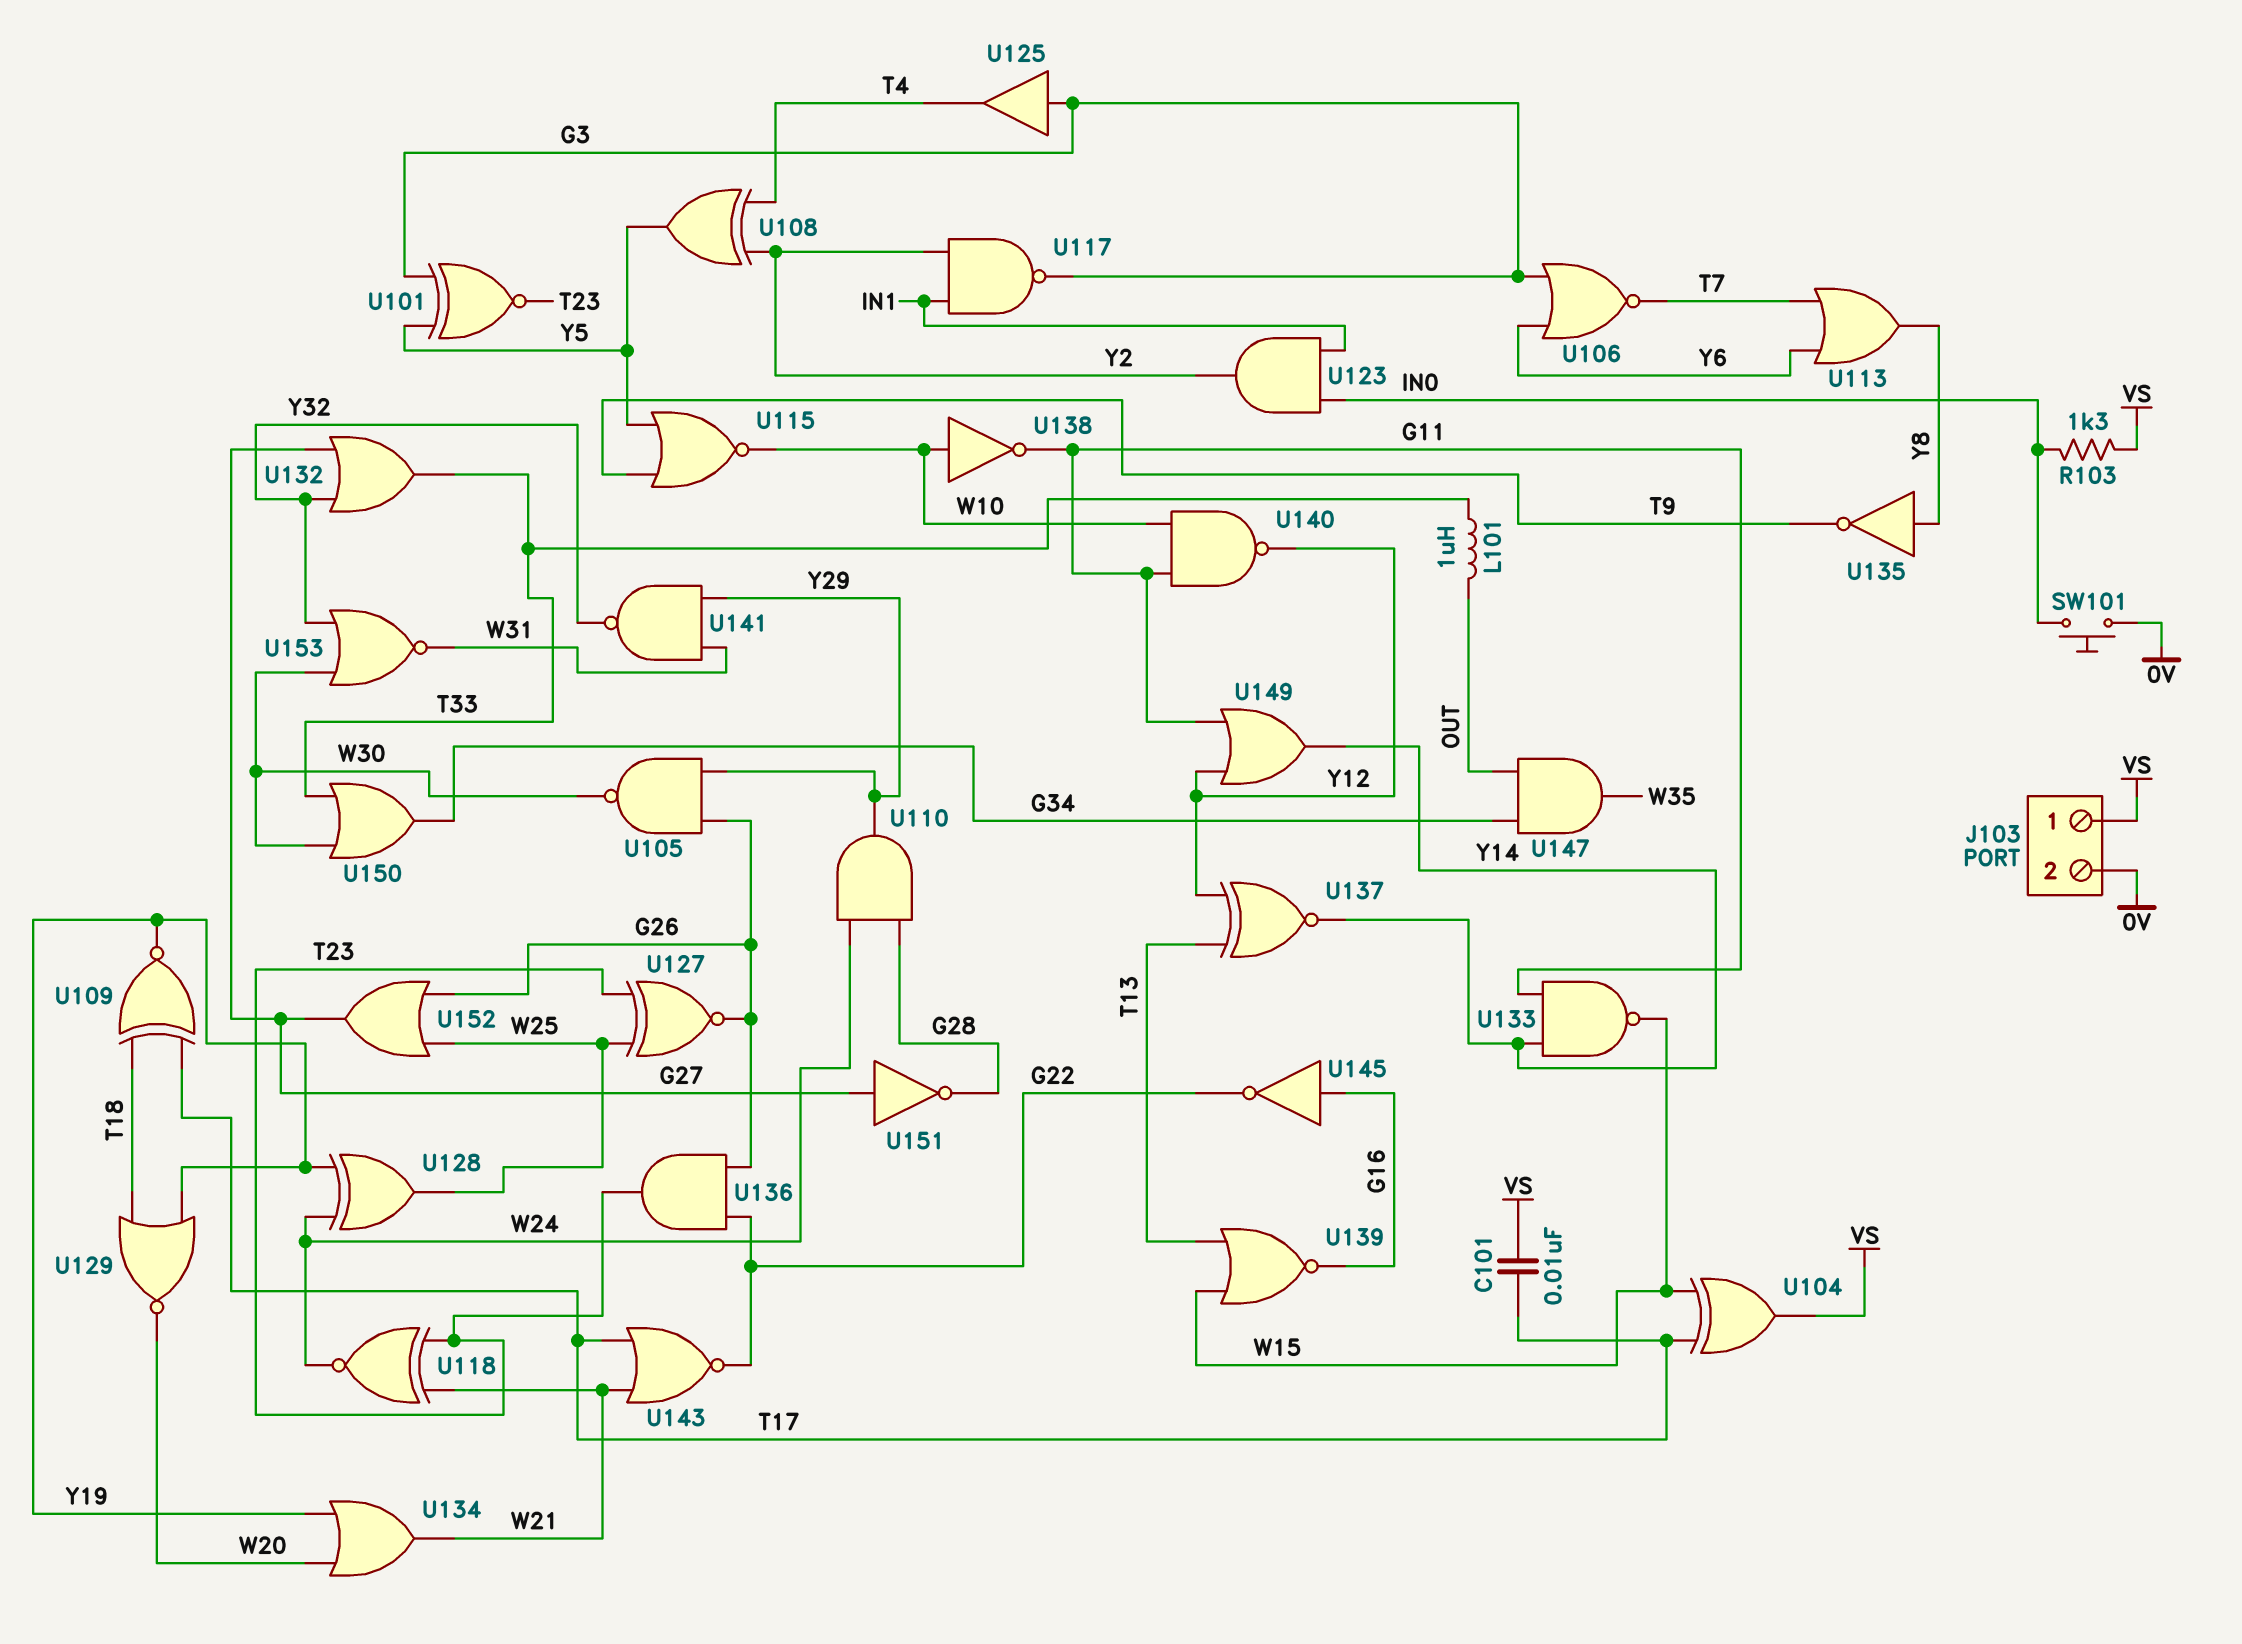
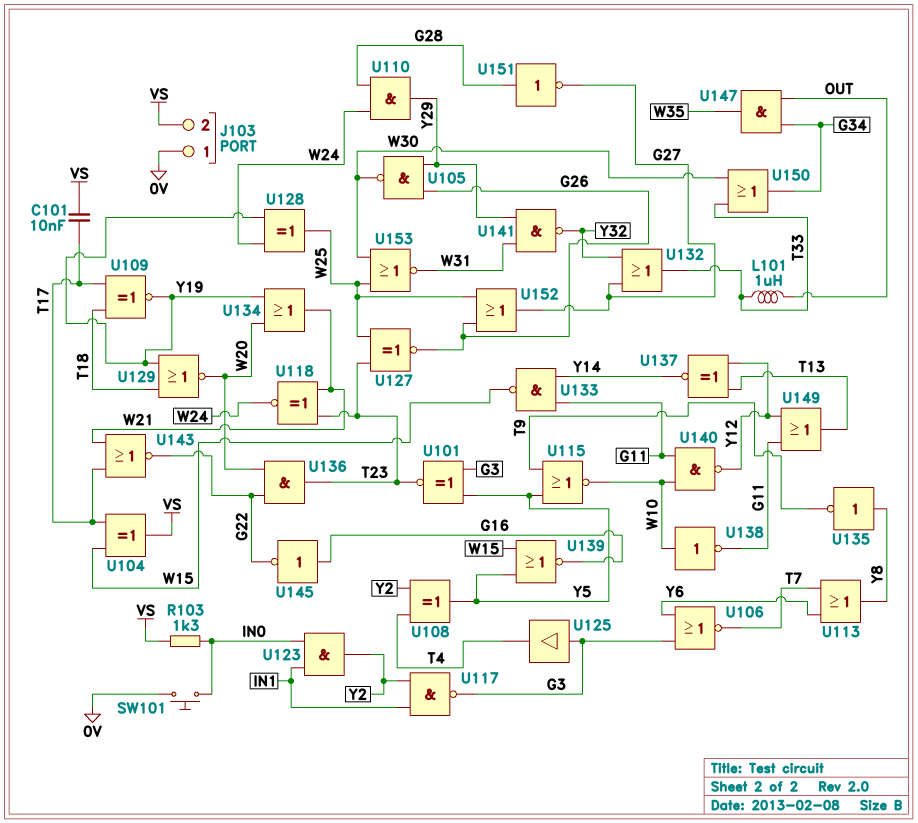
J103 pin 1: VS -> 0V
J103 pin 2: 0V -> VS
U136: AND (in G22, in G26, out T23) -> AND (in G22, in W20, out T23)
U139: NOR (in T13, in W15, out G16) -> NOR (in W15, in Y5, out G16)
U149: OR (in G11, in Y12, out Y14) -> OR (in G11, in Y12, out T13)
U151: NOT (in G27, out G28) -> NOT (in G28, out G27)
U153: NOR (in W30, in Y32, out W31) -> NOR (in W25, in W30, out W31)

